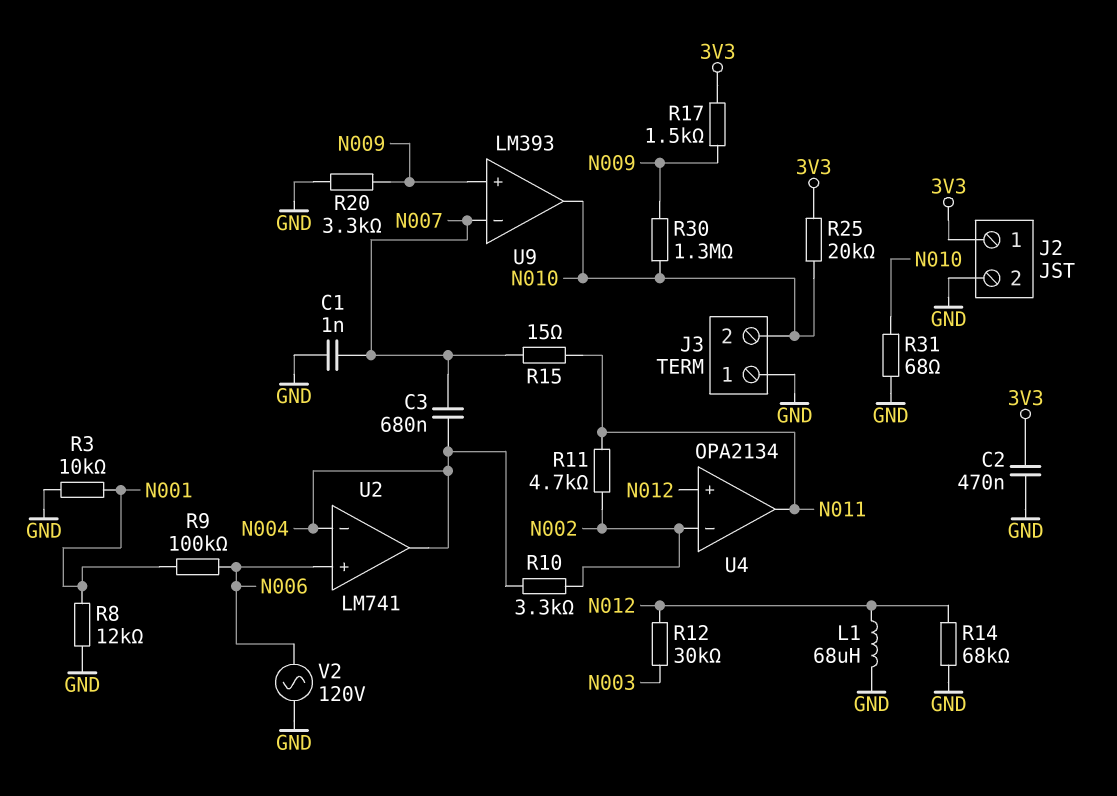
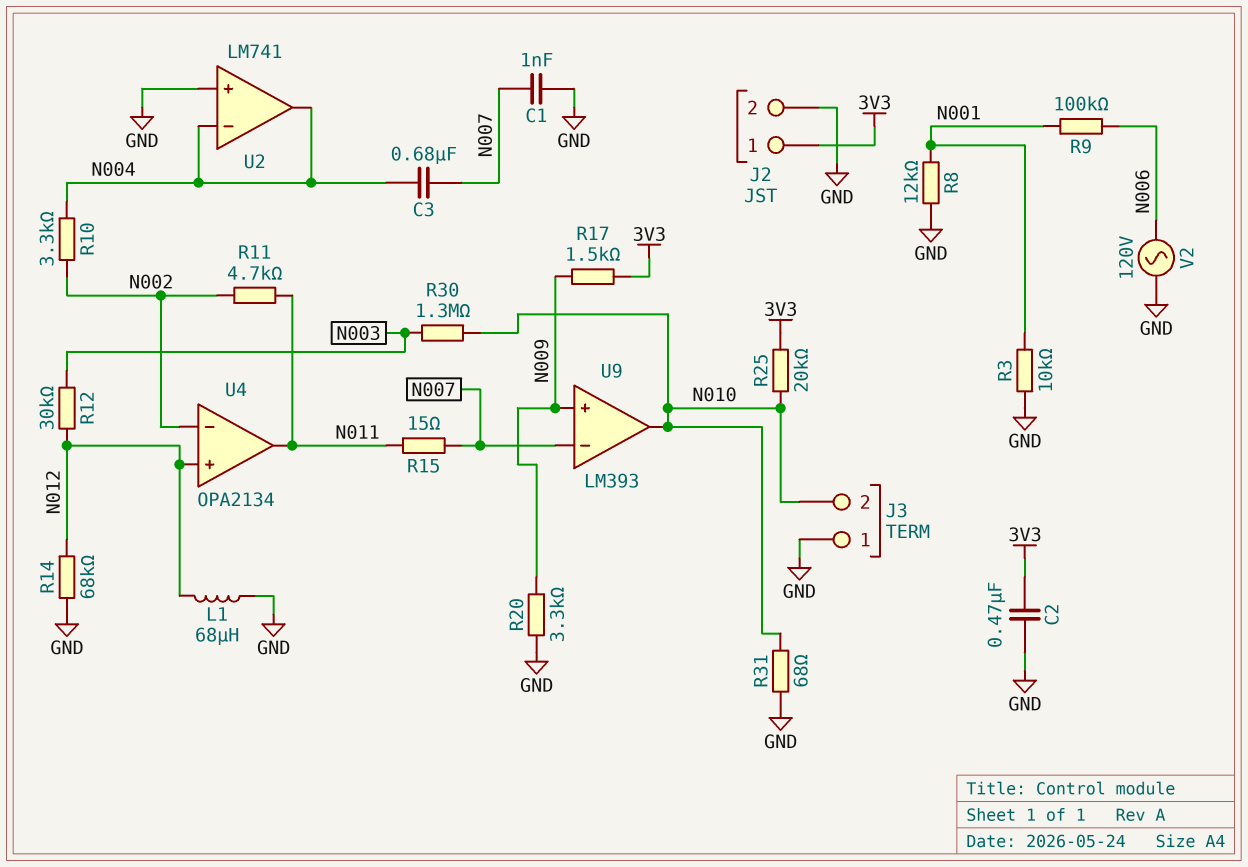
R30: 1.3M (N009, N010) -> 1.3M (N003, N010)
U2 pin in+: N006 -> GND

